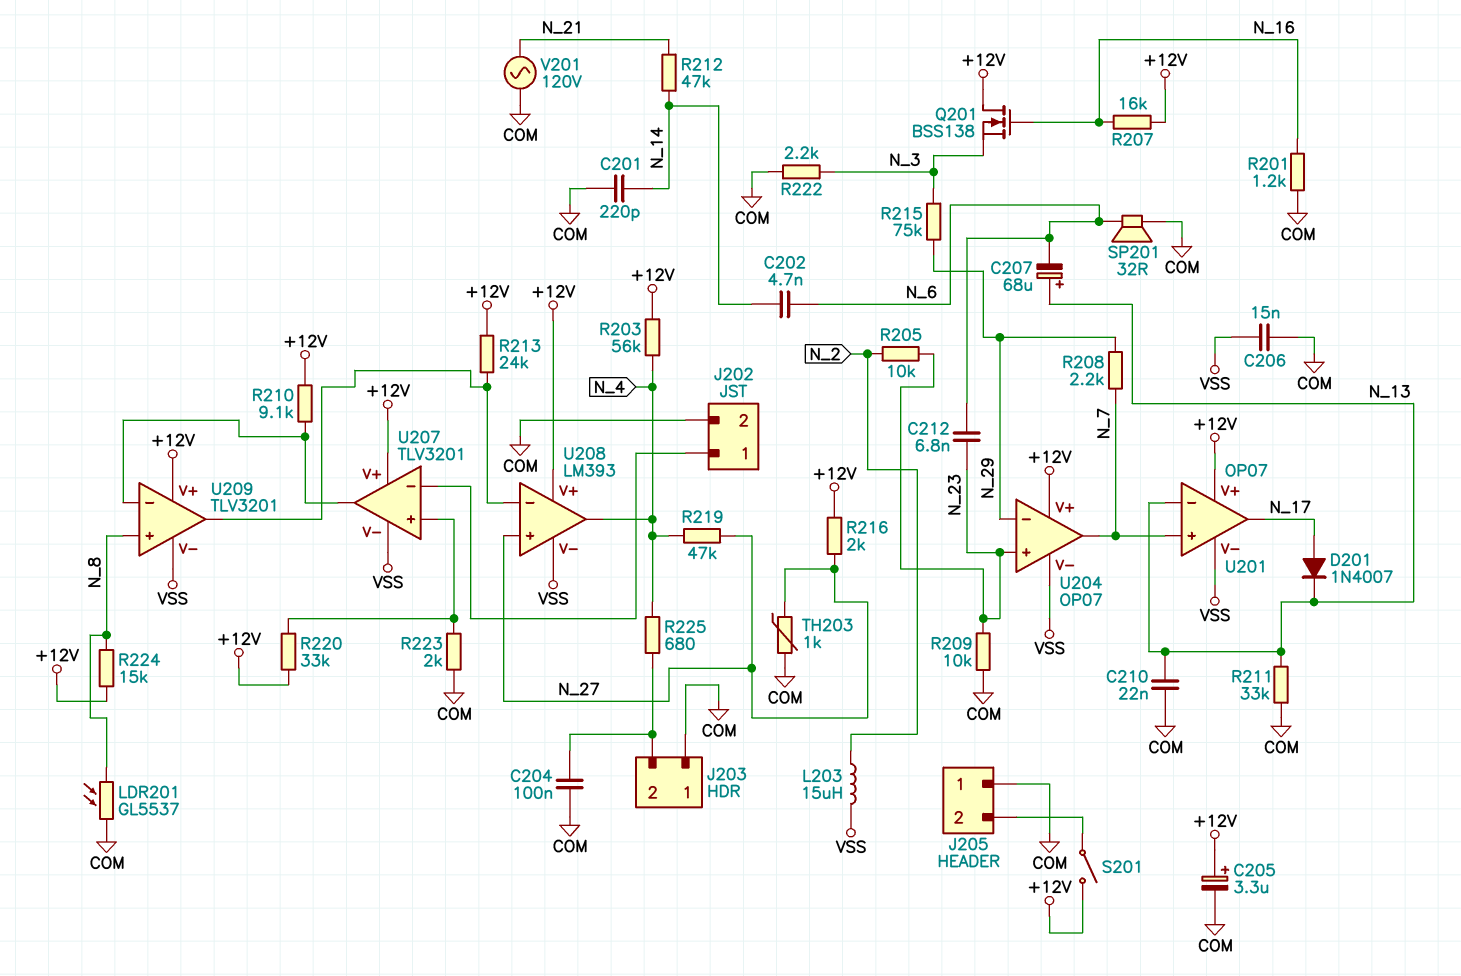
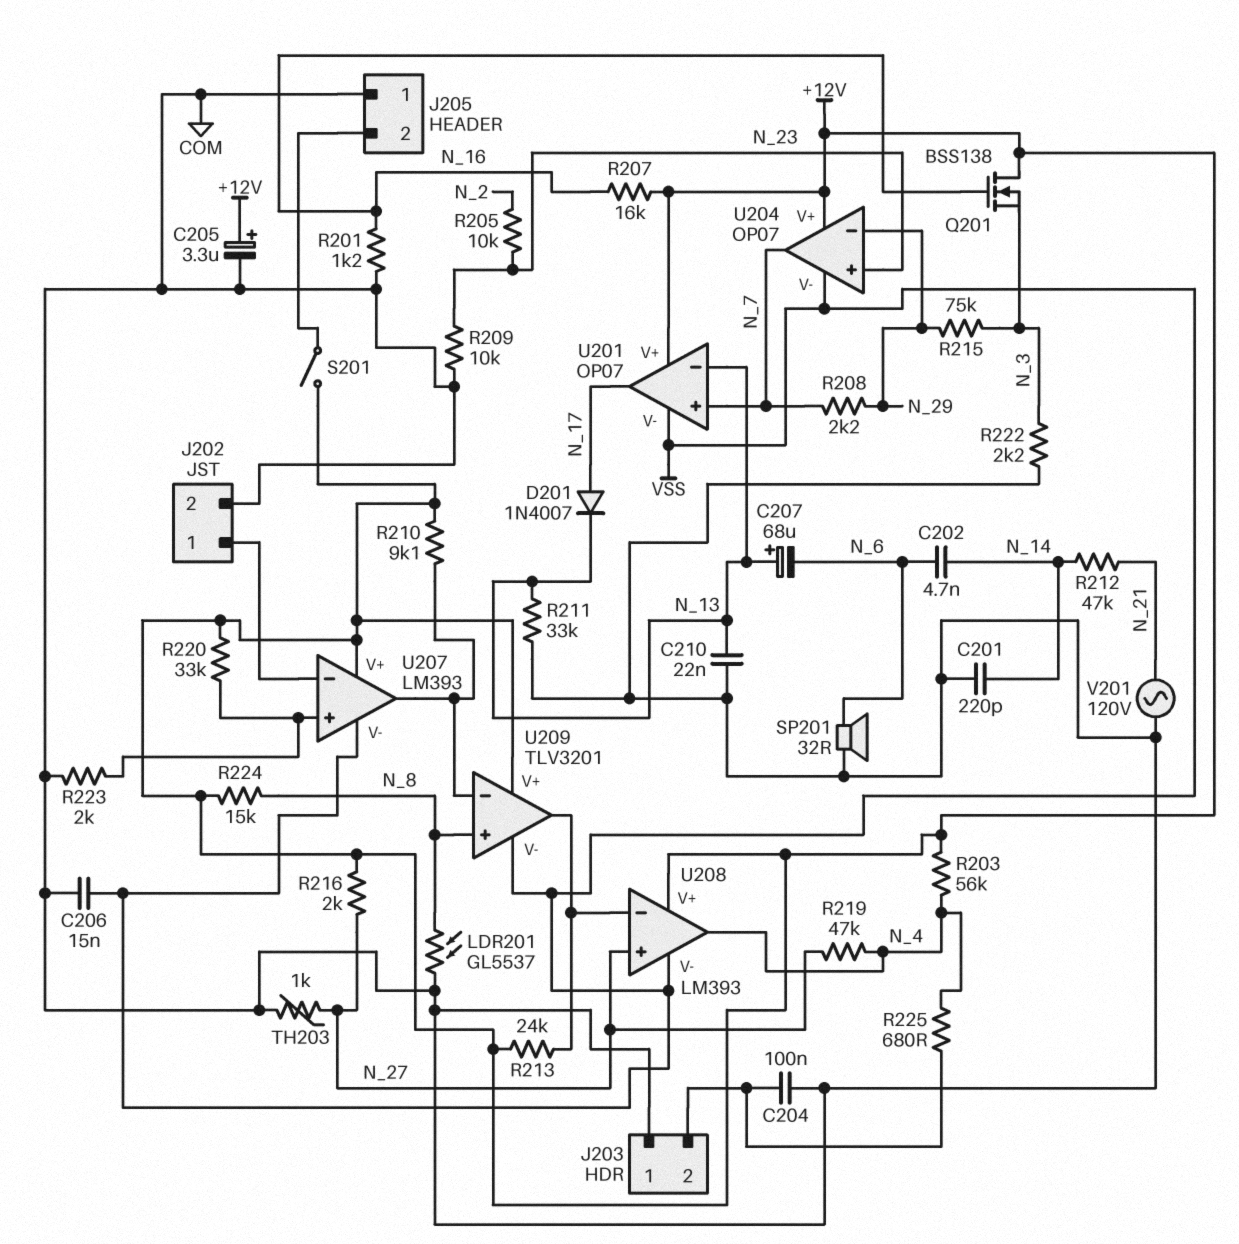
C212: 6.8nF (N_6, N_23) -> none
L203: 15uH (N_2, VSS) -> none
U207: TLV3201 -> LM393

